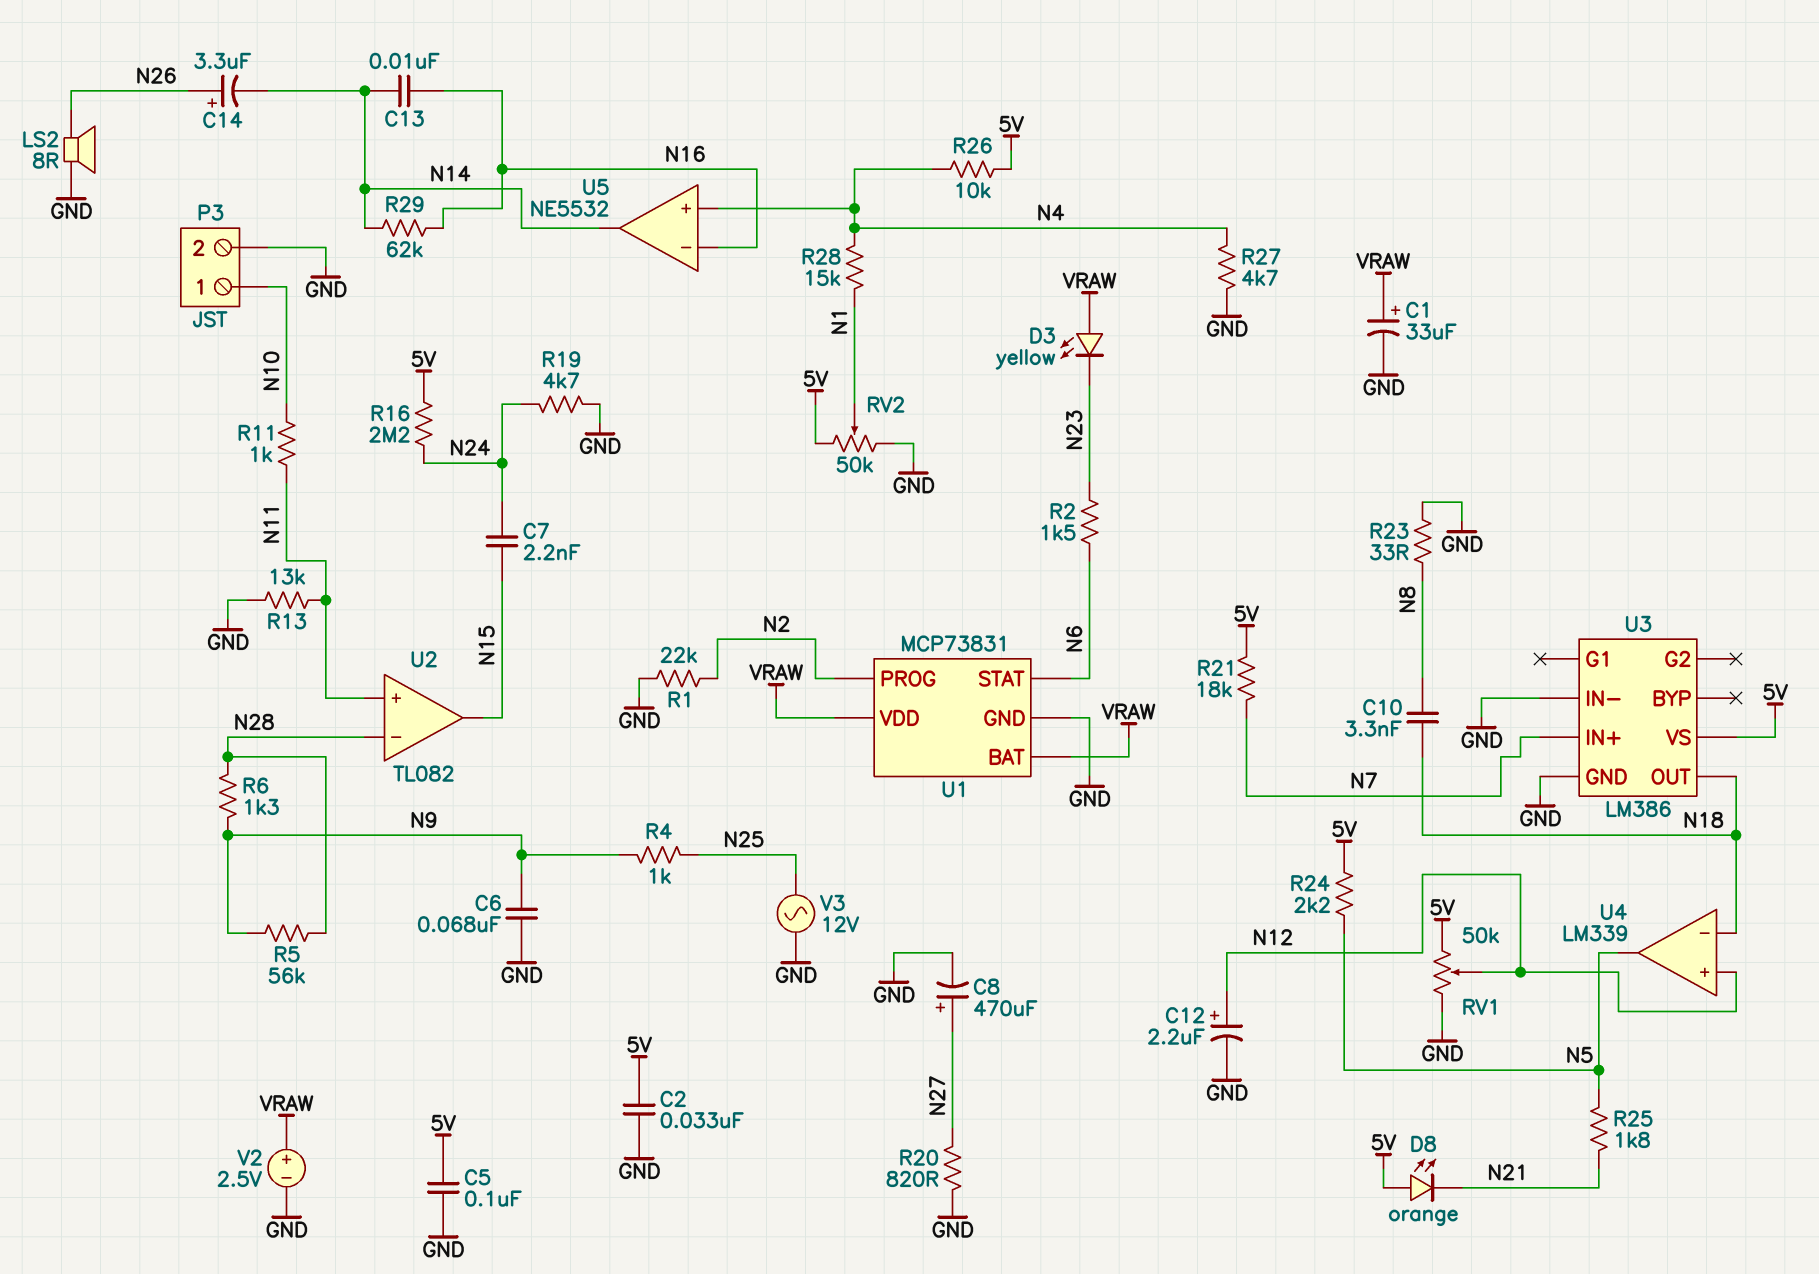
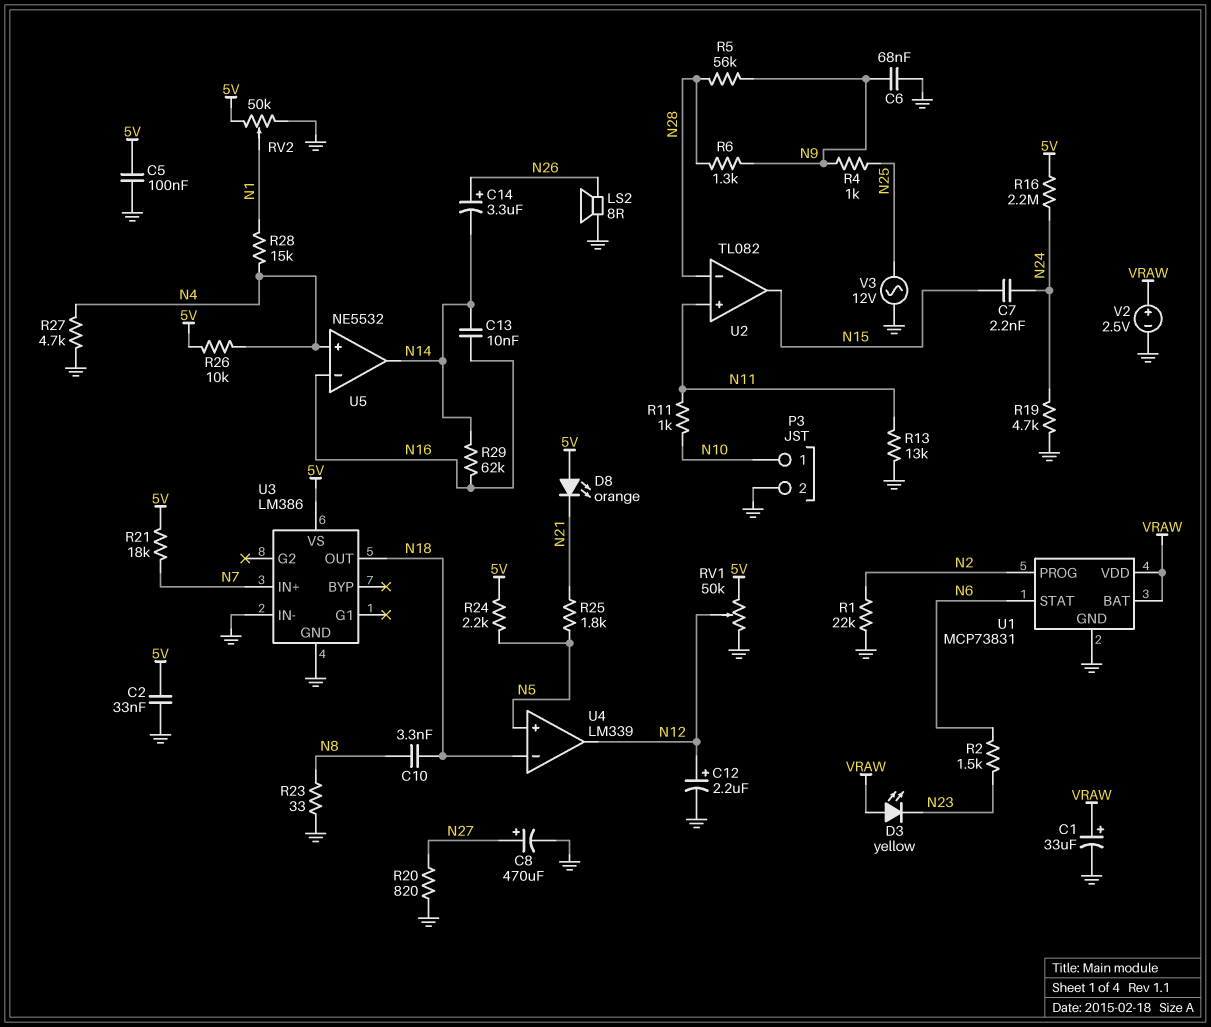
U4 pin in+: N12 -> N5
U4 pin out: N5 -> N12

